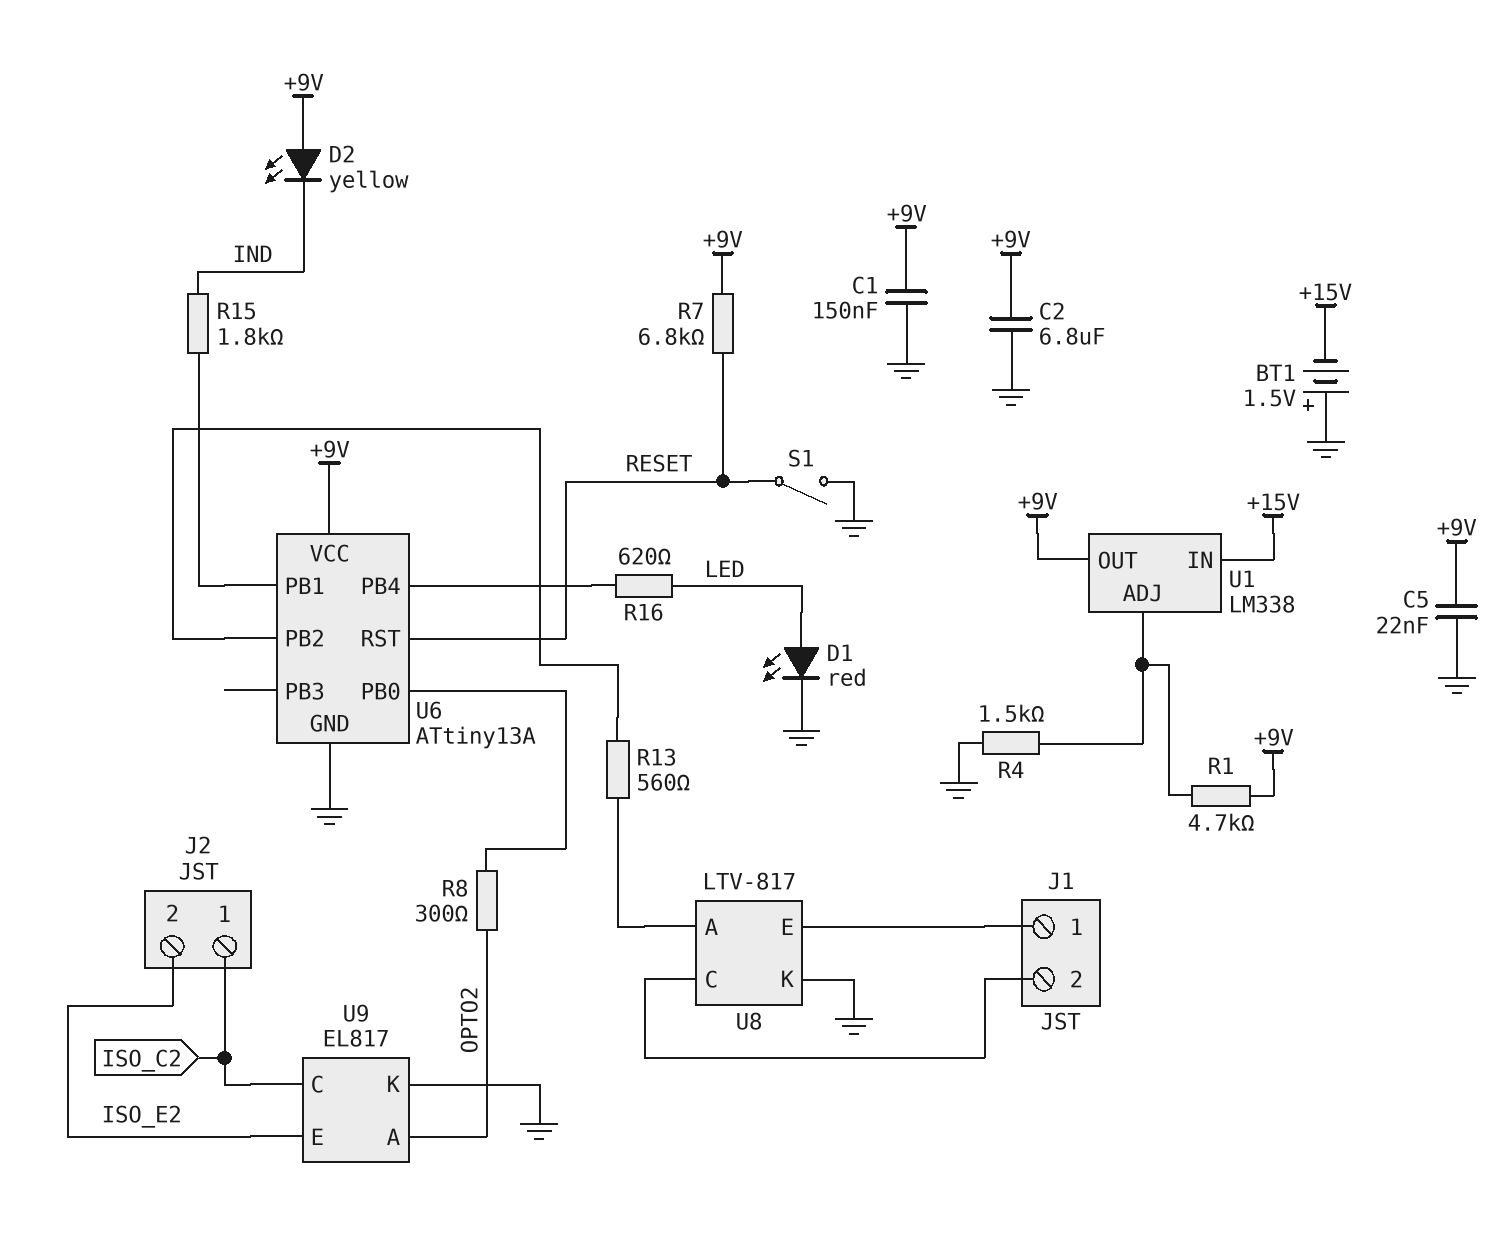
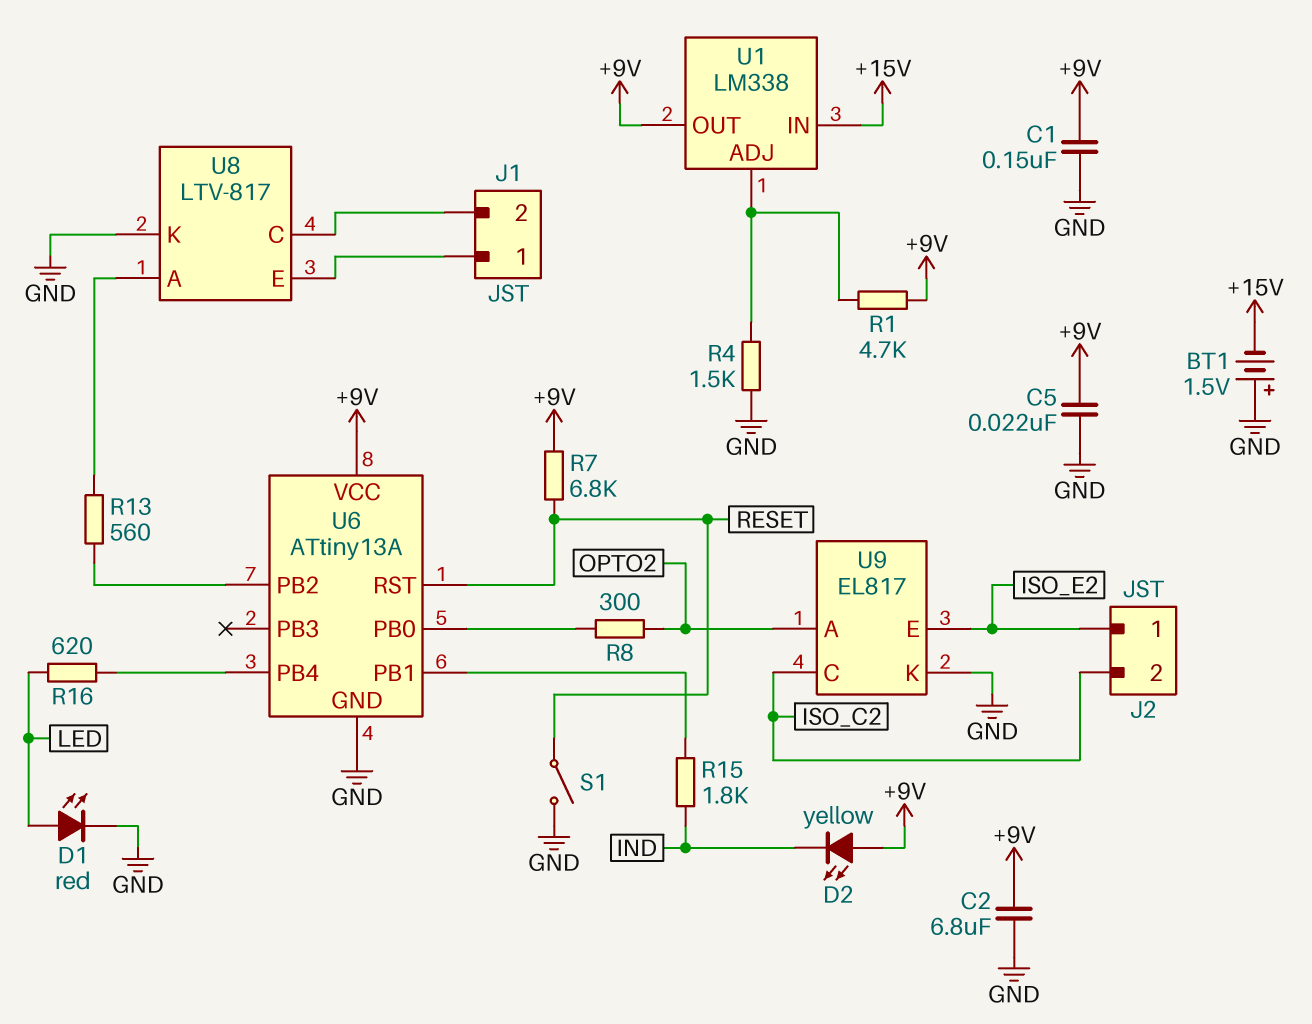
J2 pin 1: ISO_C2 -> ISO_E2
J2 pin 2: ISO_E2 -> ISO_C2

